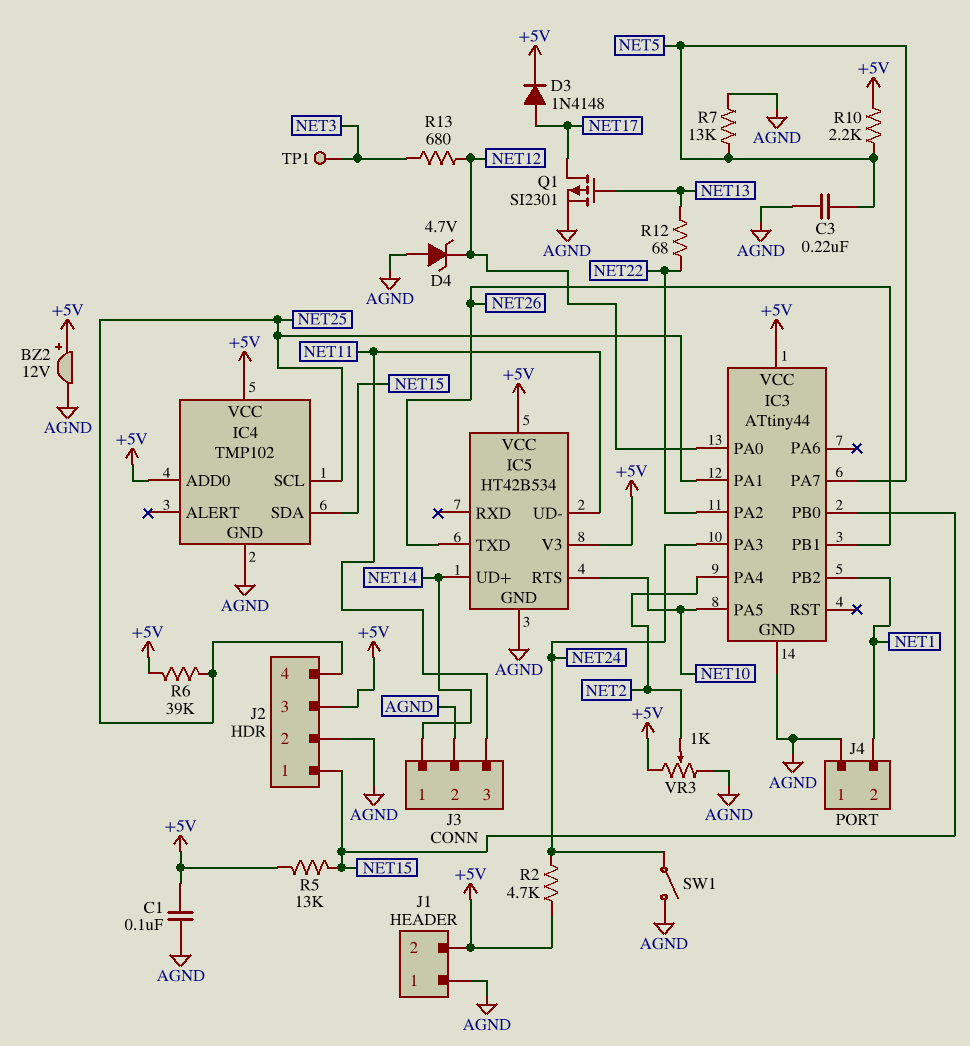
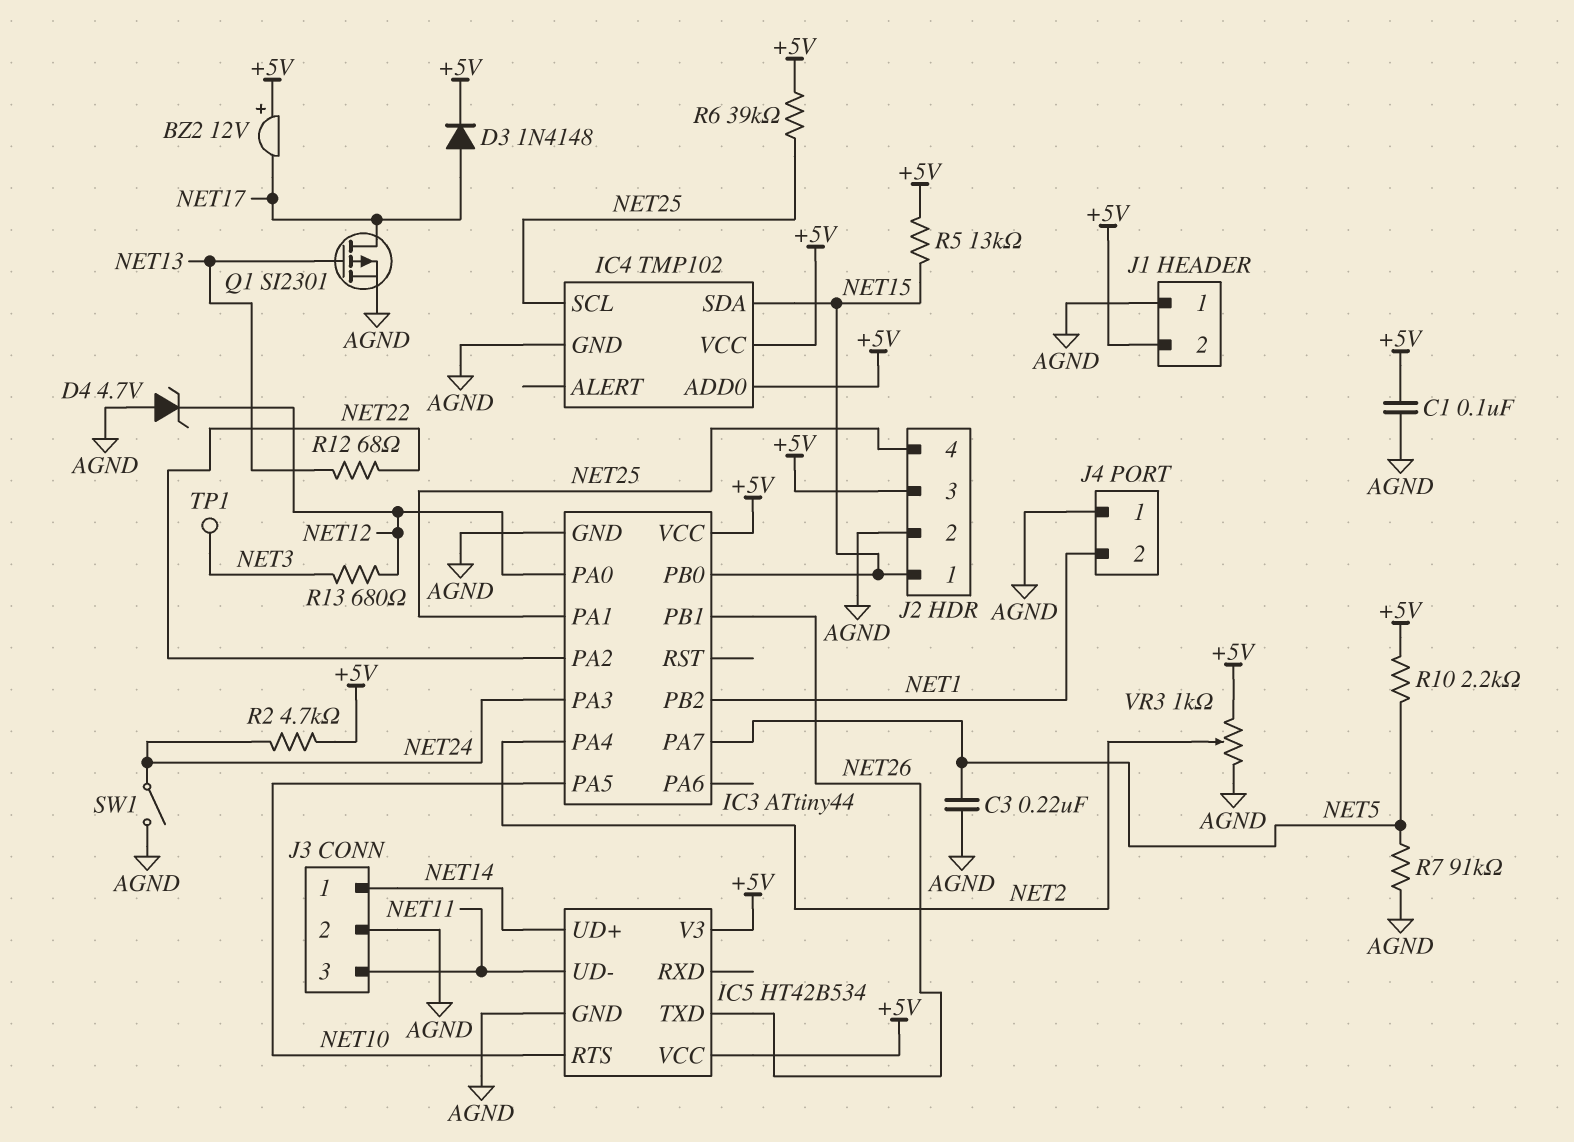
BZ2: buzzer 12V (plus +5V, minus AGND) -> buzzer 12V (plus +5V, minus NET17)
R7: 13k (AGND, NET5) -> 91k (AGND, NET5)

